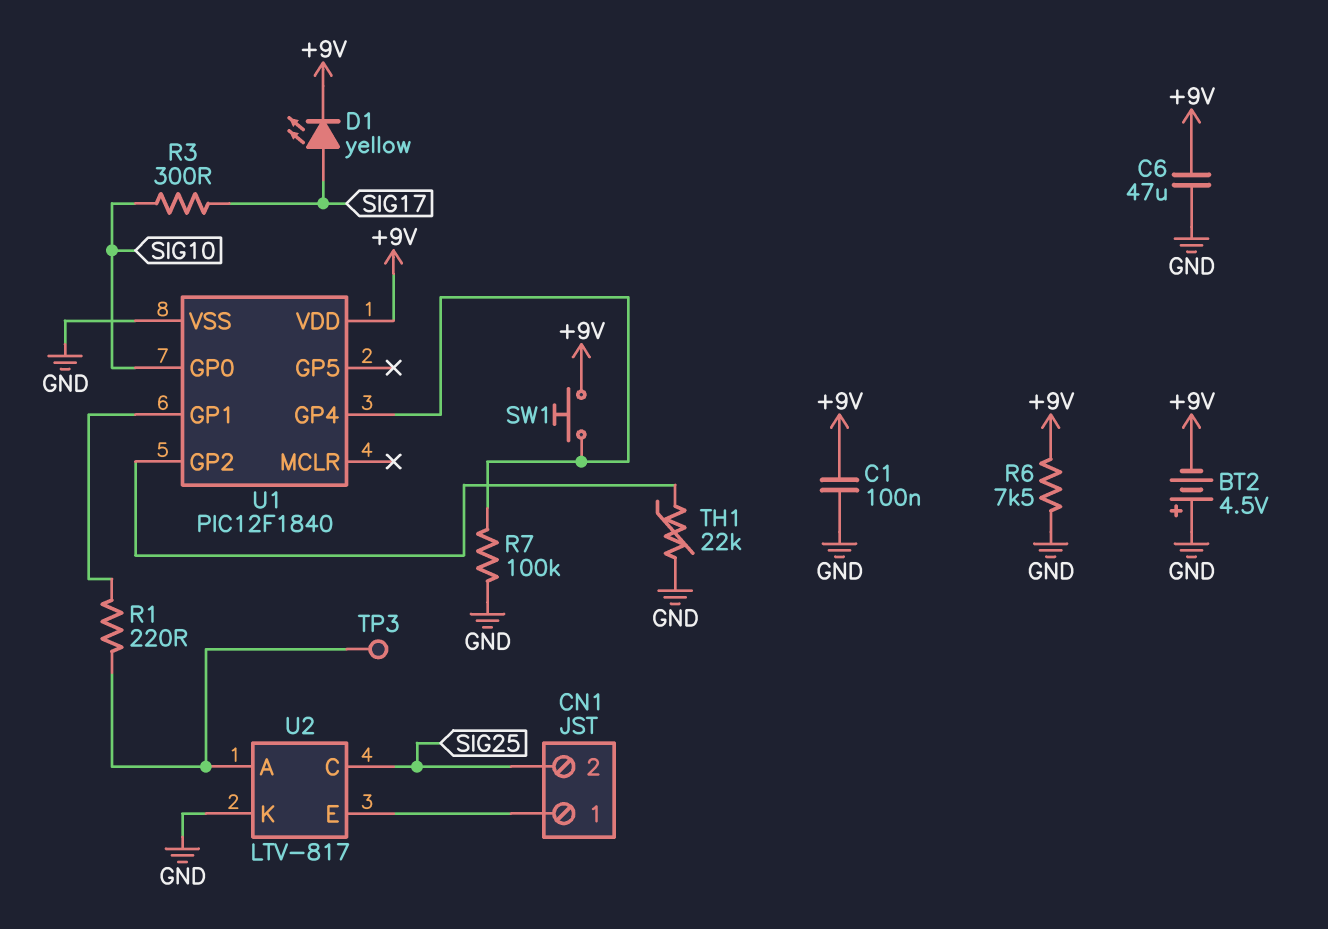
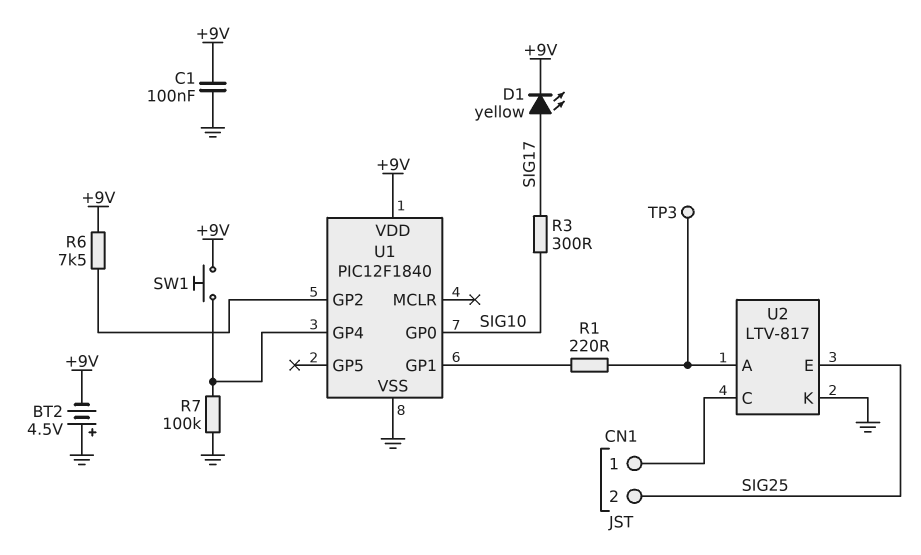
C6: 47uF (+9V, GND) -> none
R6: 7.5k (+9V, GND) -> 7.5k (+9V, U1/GP2)
TH1: 22k (GND, U1/GP2) -> none
U2 pin C: SIG25 -> CN1/1
U2 pin E: CN1/1 -> SIG25

